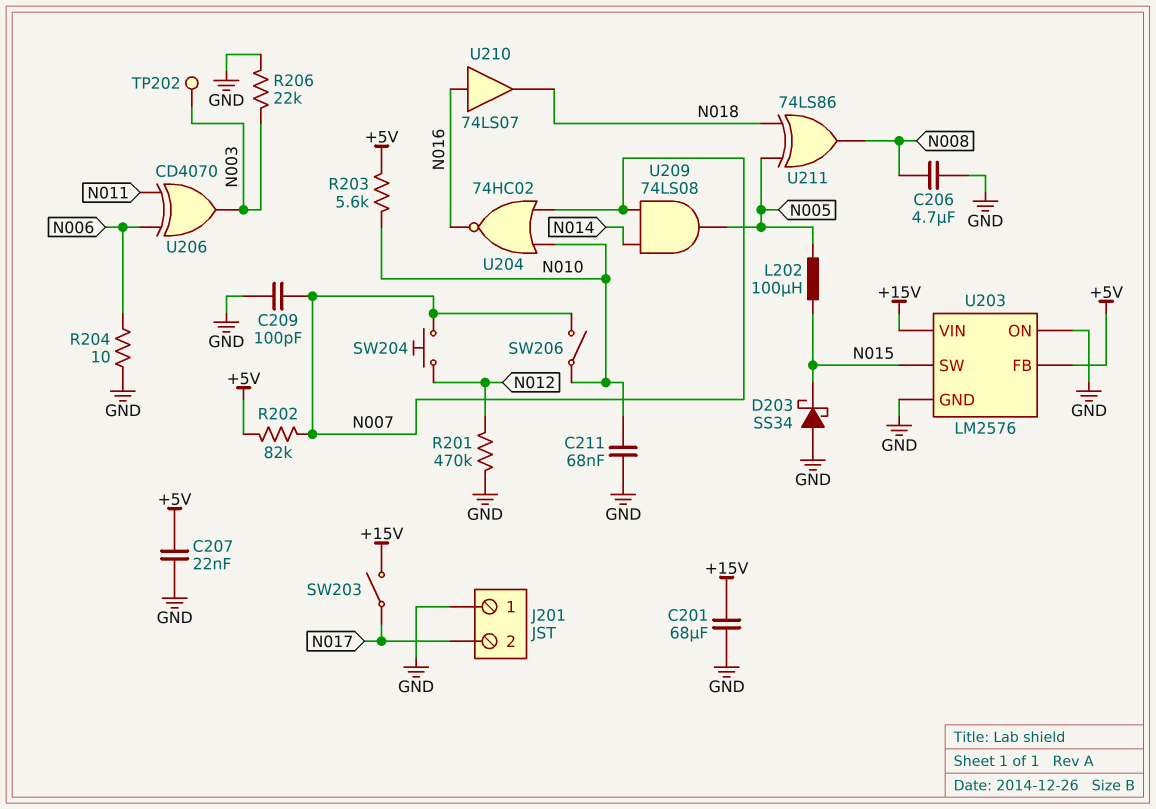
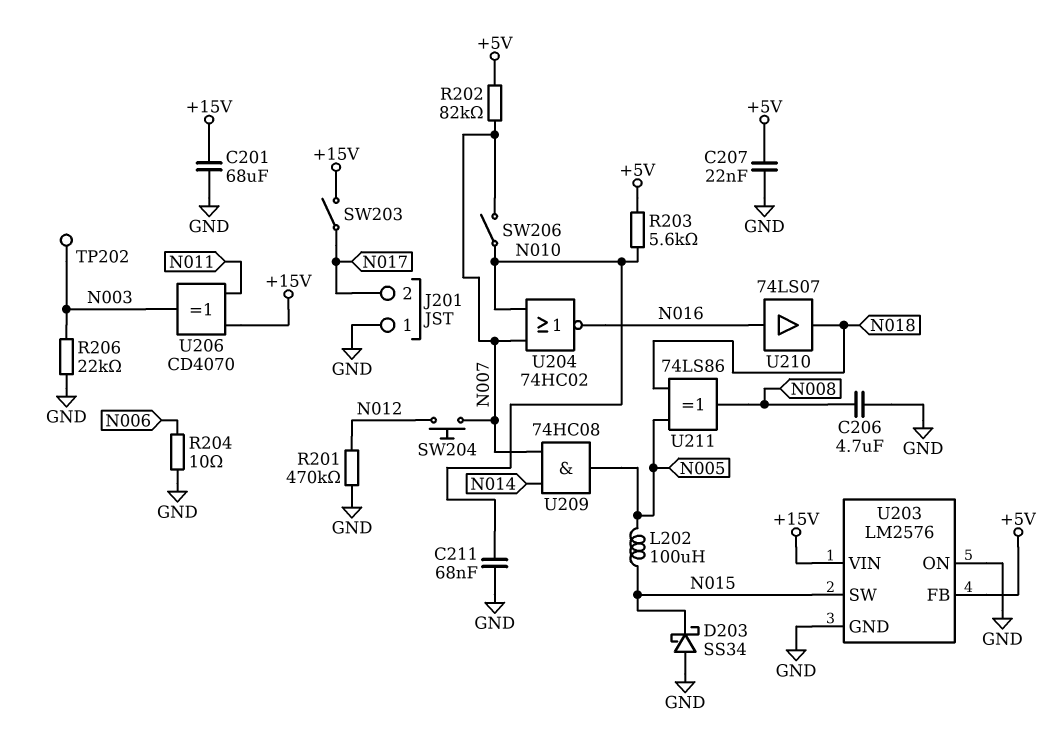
C209: 100pF (GND, N007) -> none
U206: XOR CD4070 (in N006, in N011, out N003) -> XOR CD4070 (in +15V, in N011, out N003)
U209: AND 74LS08 (in N007, in N014, out N005) -> AND 74HC08 (in N007, in N014, out N005)

